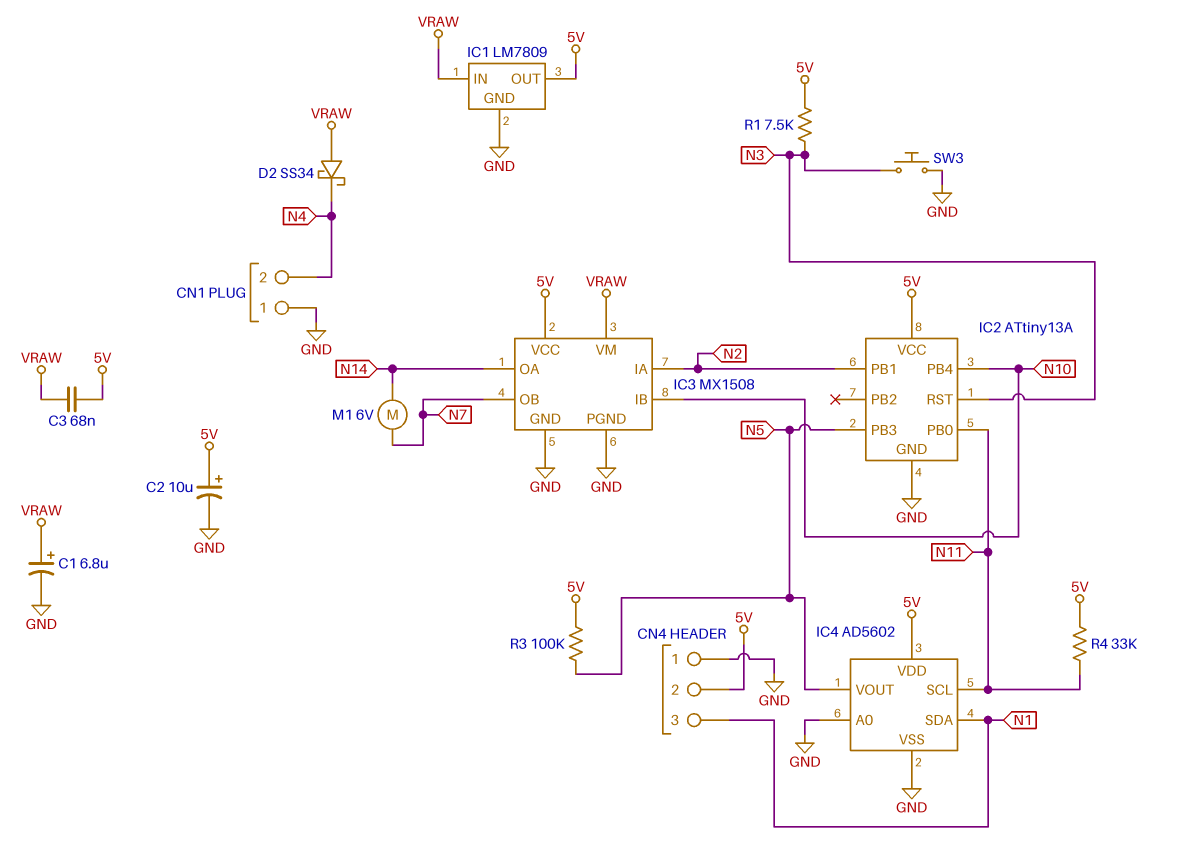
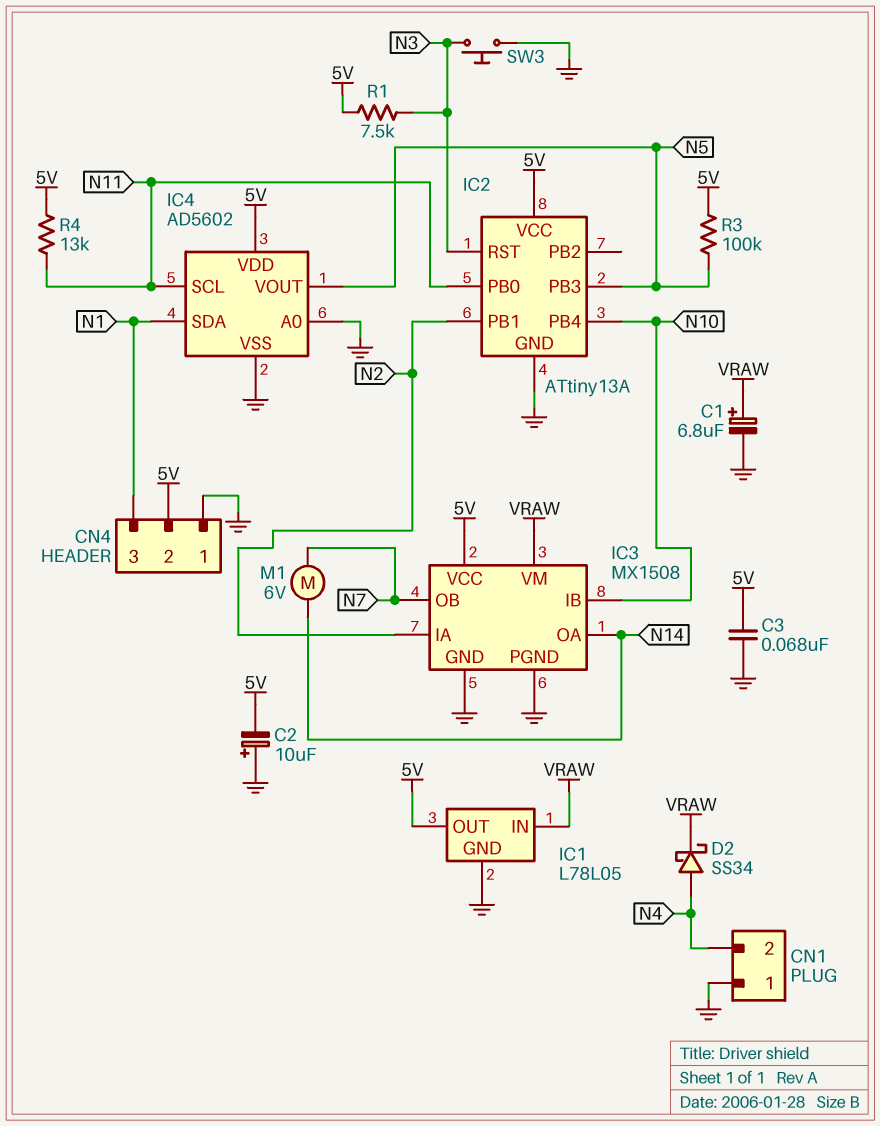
C2: 10uF (plus 5V, minus GND) -> 10uF (plus GND, minus 5V)
C3: 68nF (5V, VRAW) -> 68nF (5V, GND)
D2: schottky SS34 (A VRAW, K N4) -> schottky SS34 (A N4, K VRAW)
IC1: LM7809 -> L78L05
R4: 33k (5V, N11) -> 13k (5V, N11)

